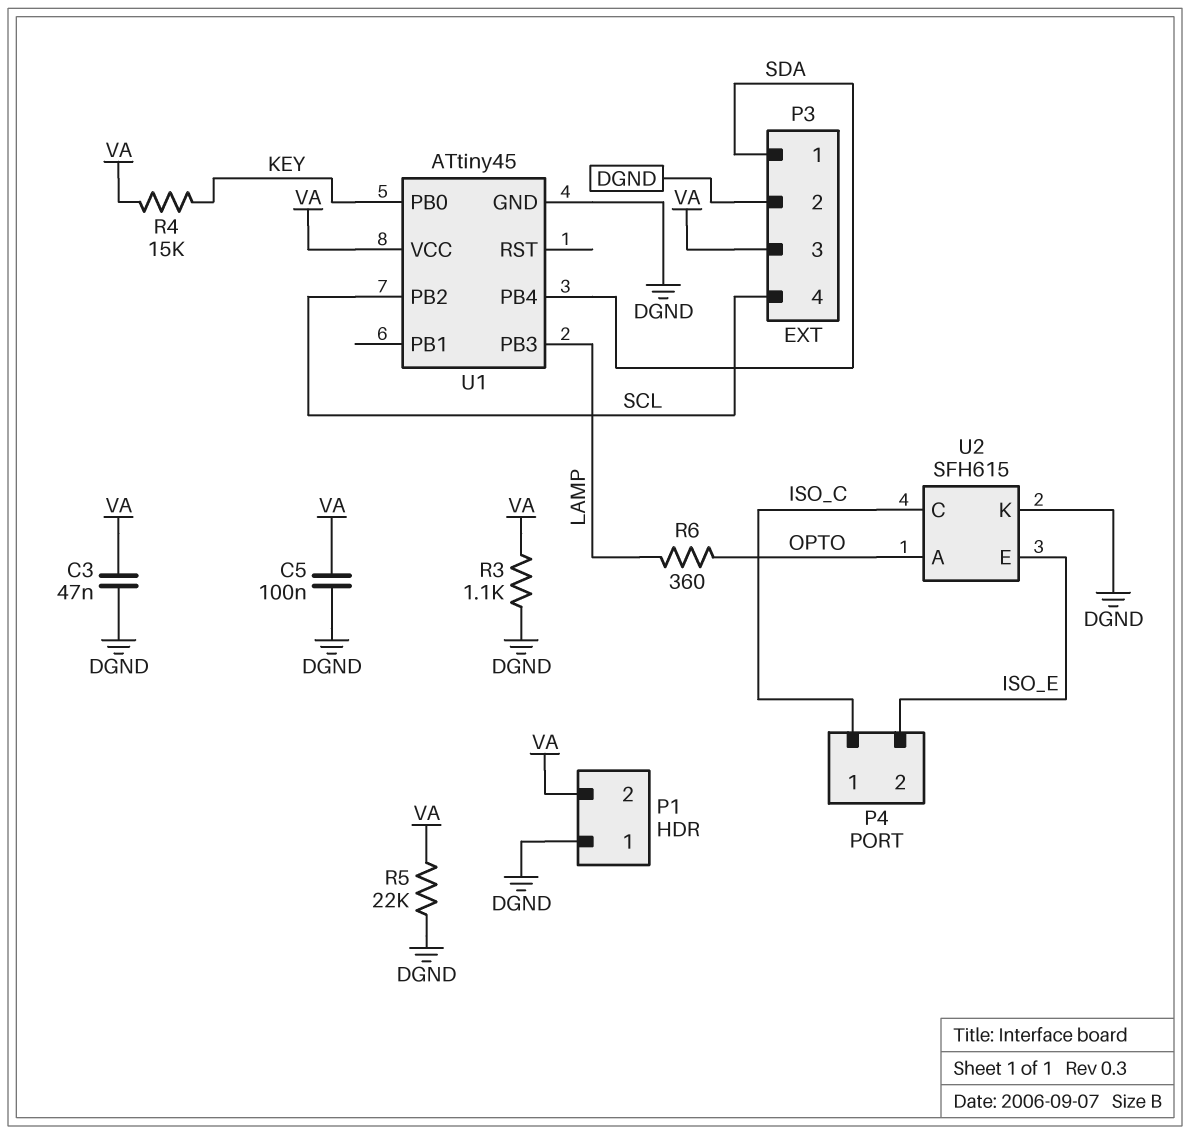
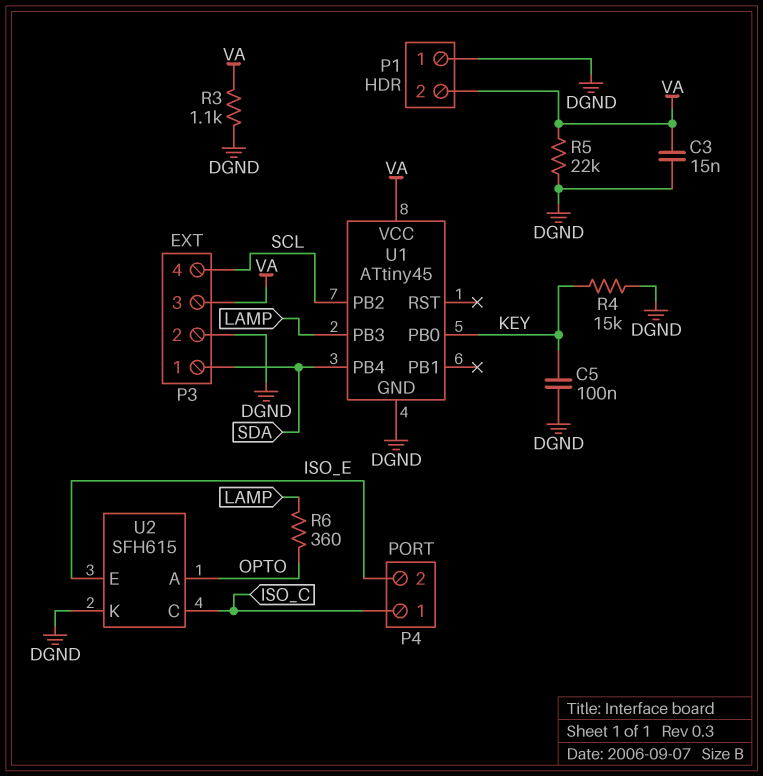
C3: 47nF (DGND, VA) -> 15nF (DGND, VA)
C5: 100nF (DGND, VA) -> 100nF (DGND, KEY)
R4: 15k (KEY, VA) -> 15k (DGND, KEY)

